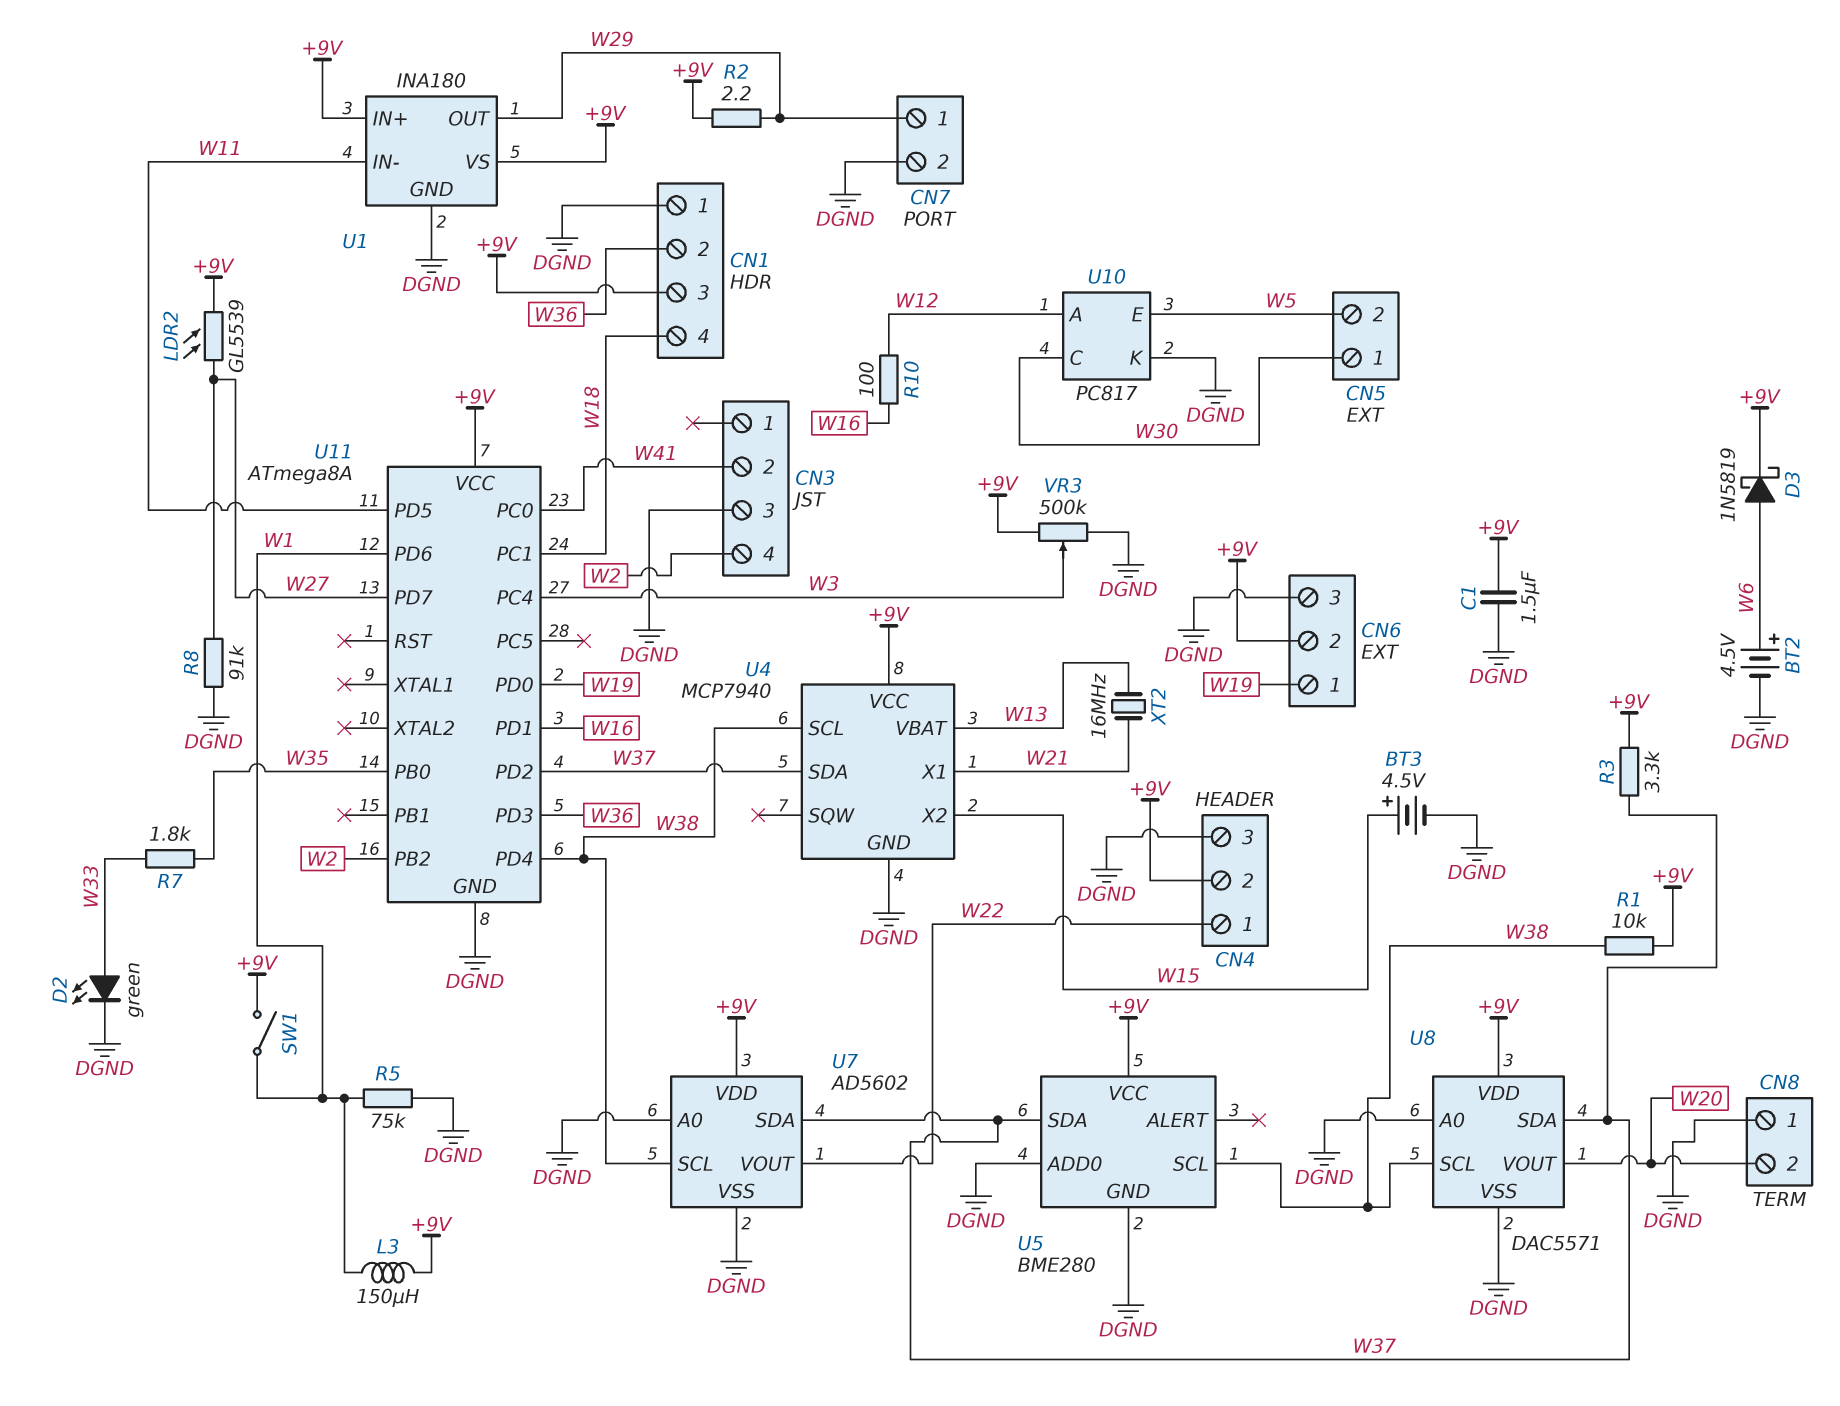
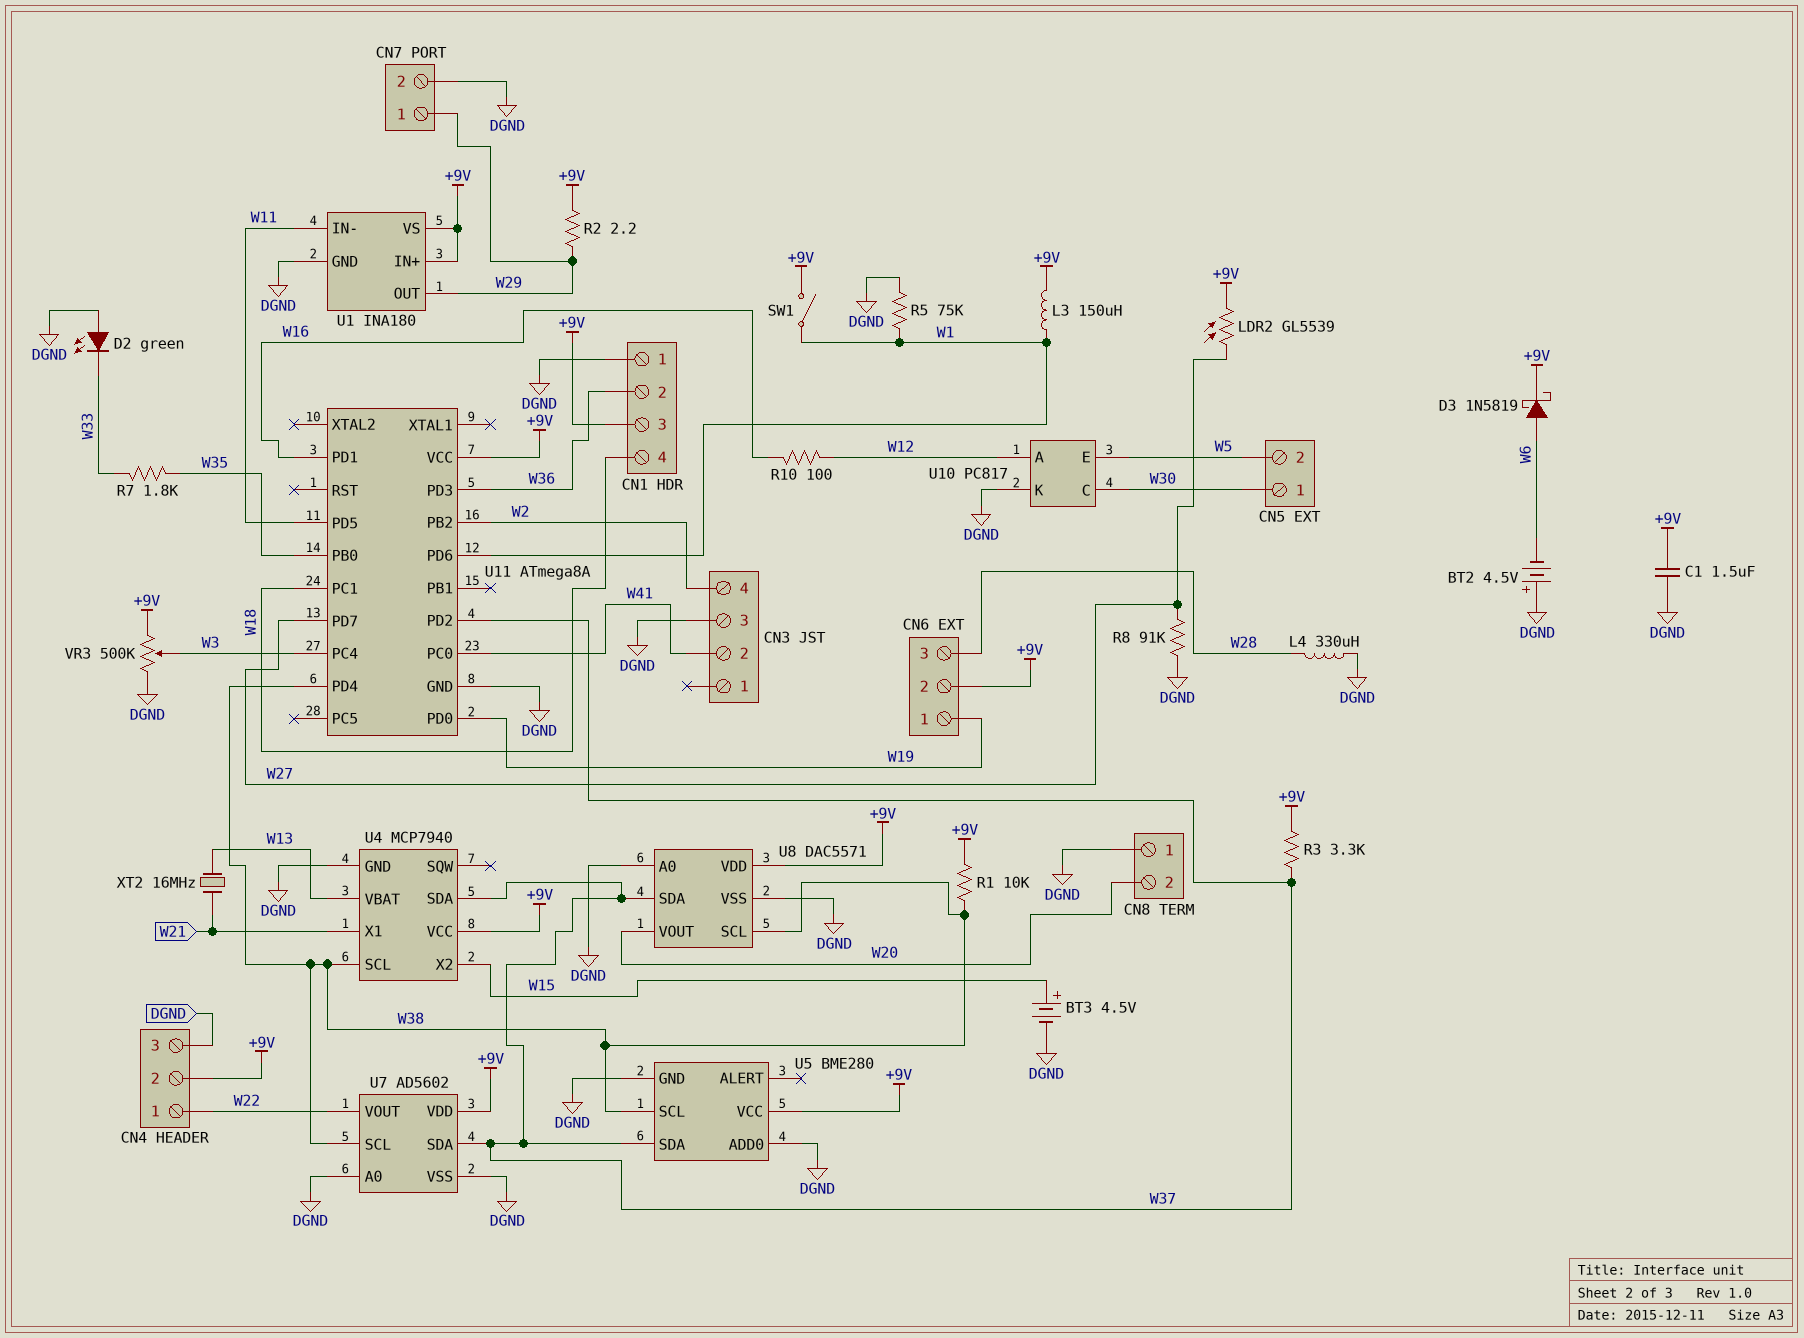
BT2: 4.5V (plus W6, minus DGND) -> 4.5V (plus DGND, minus W6)
CN6 pin 3: DGND -> W28
D2: LED green (A W33, K DGND) -> LED green (A DGND, K W33)
L4: none -> 330uH (DGND, W28)

